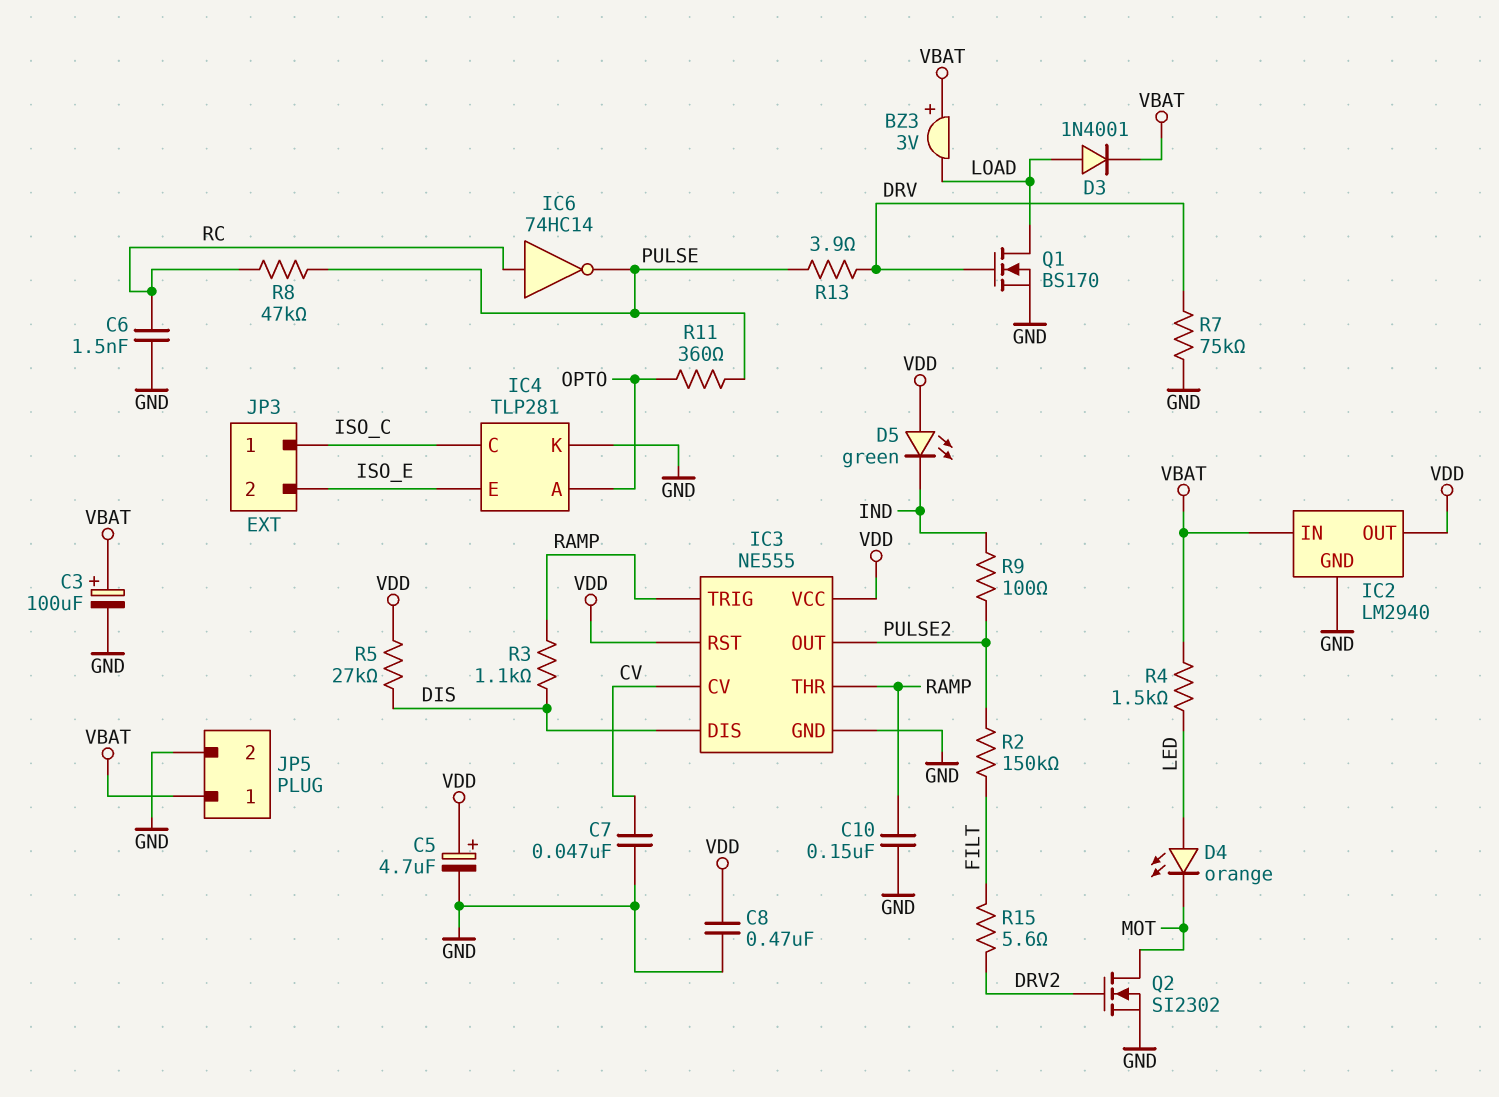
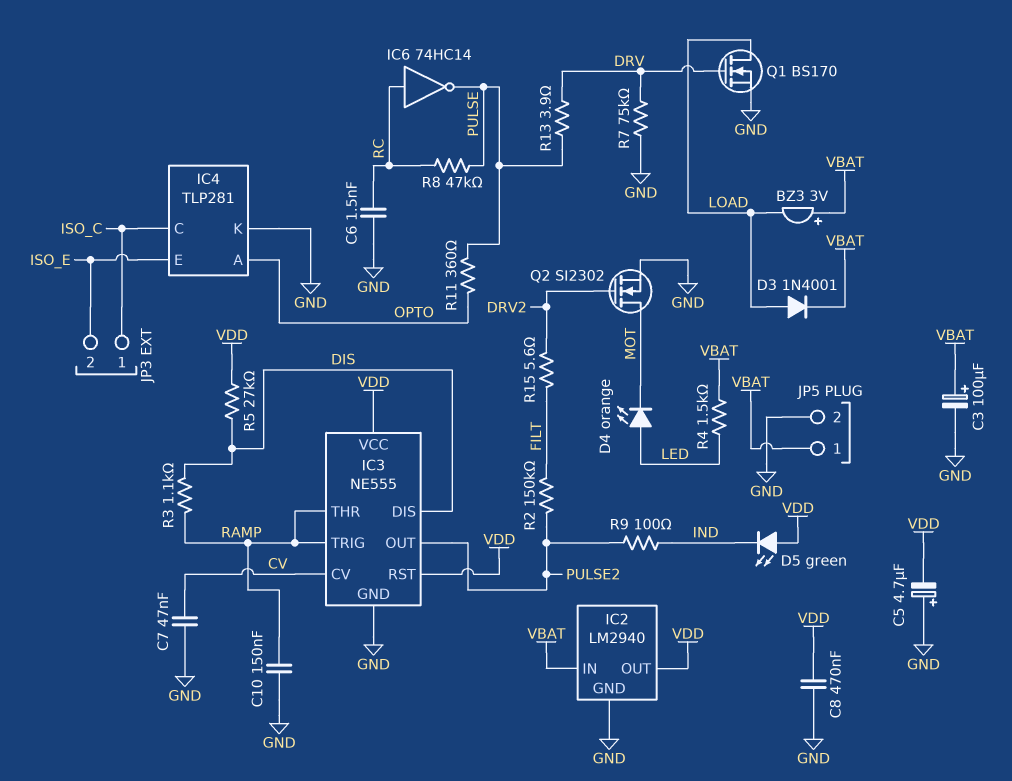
C5: 4.7uF (plus VDD, minus GND) -> 4.7uF (plus GND, minus VDD)

